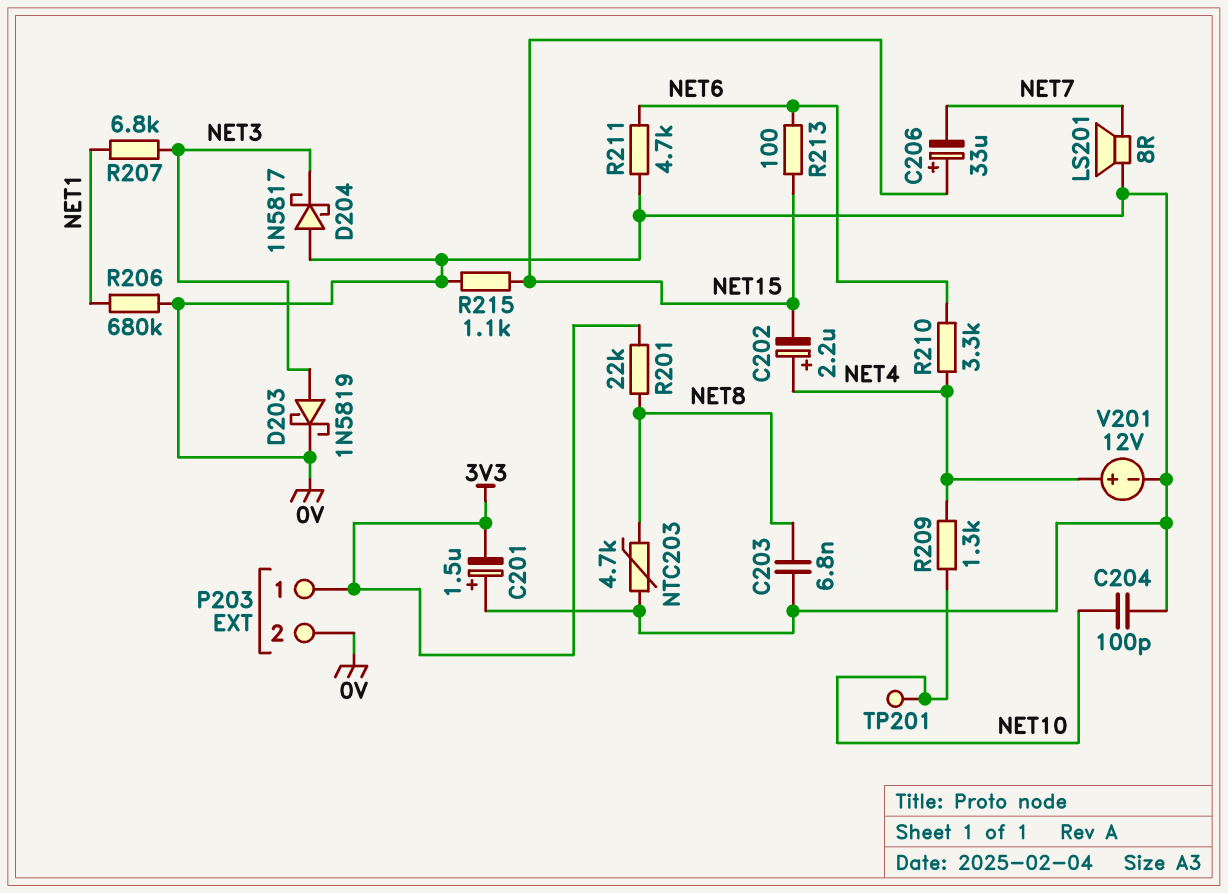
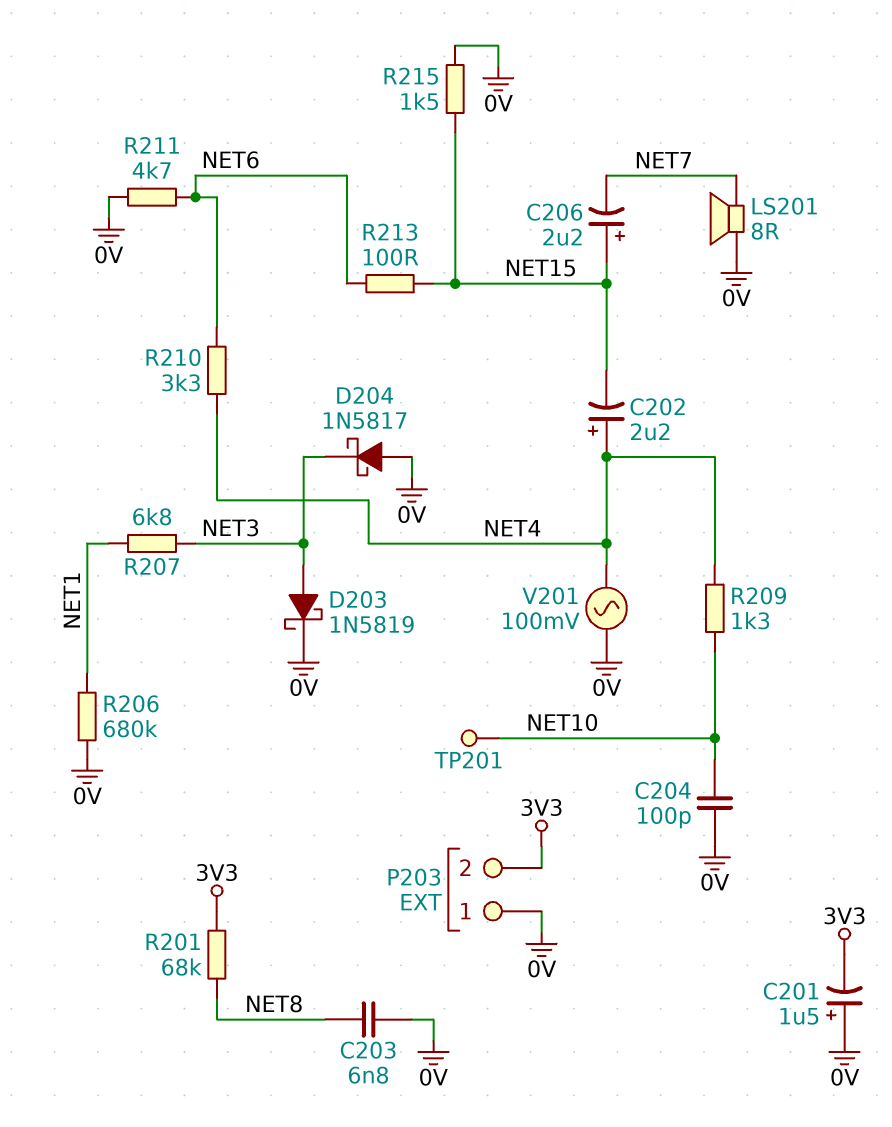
C206: 33uF (plus NET15, minus NET7) -> 2.2uF (plus NET15, minus NET7)
NTC203: 4.7k (0V, NET8) -> none
P203 pin 1: 3V3 -> 0V
P203 pin 2: 0V -> 3V3
R201: 22k (3V3, NET8) -> 68k (3V3, NET8)
R215: 1.1k (0V, NET15) -> 1.5k (0V, NET15)
V201: 12V (plus NET4, minus 0V) -> AC 100mV (0V, NET4)

